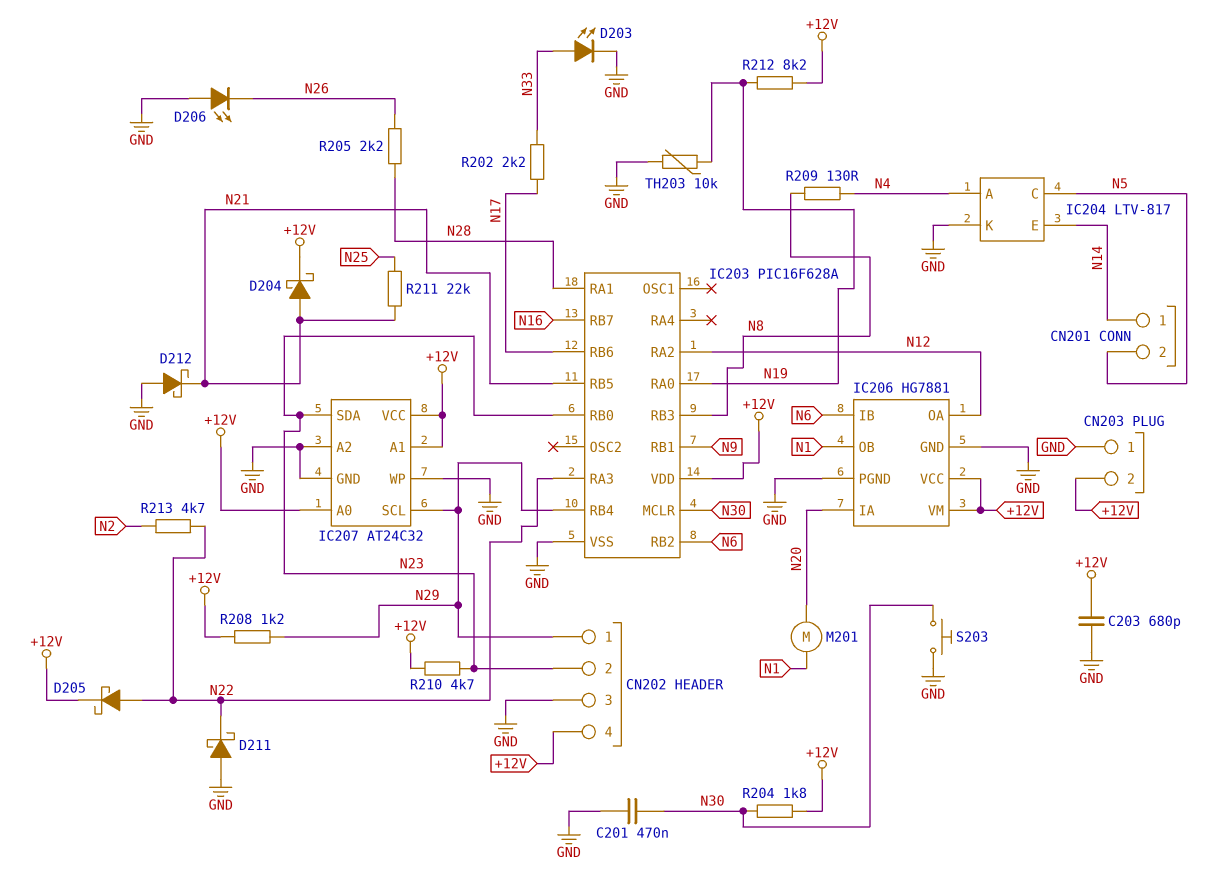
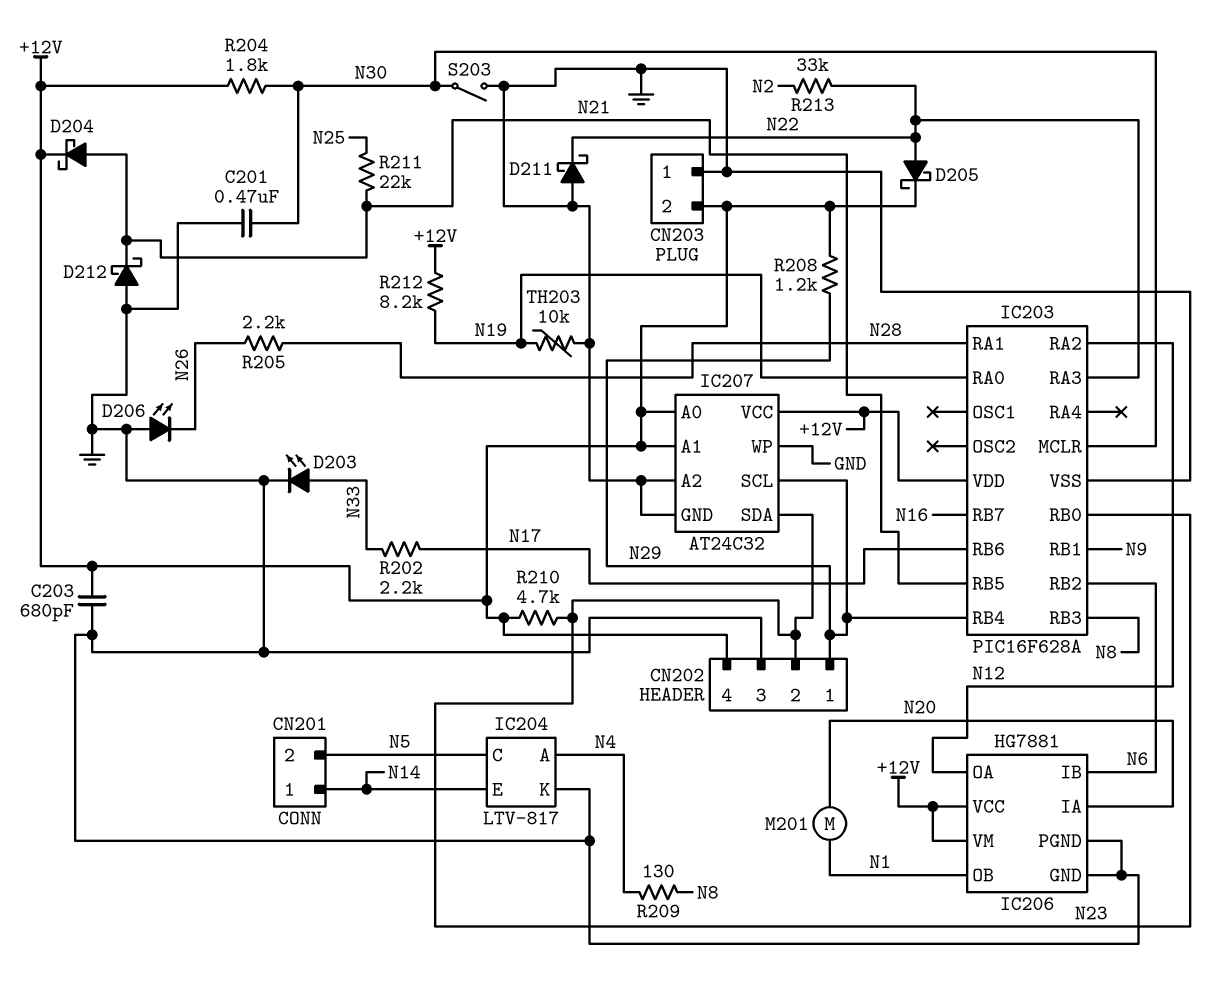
R213: 4.7k (N2, N22) -> 33k (N2, N22)
S203: button (GND, N30) -> switch (GND, N30)

